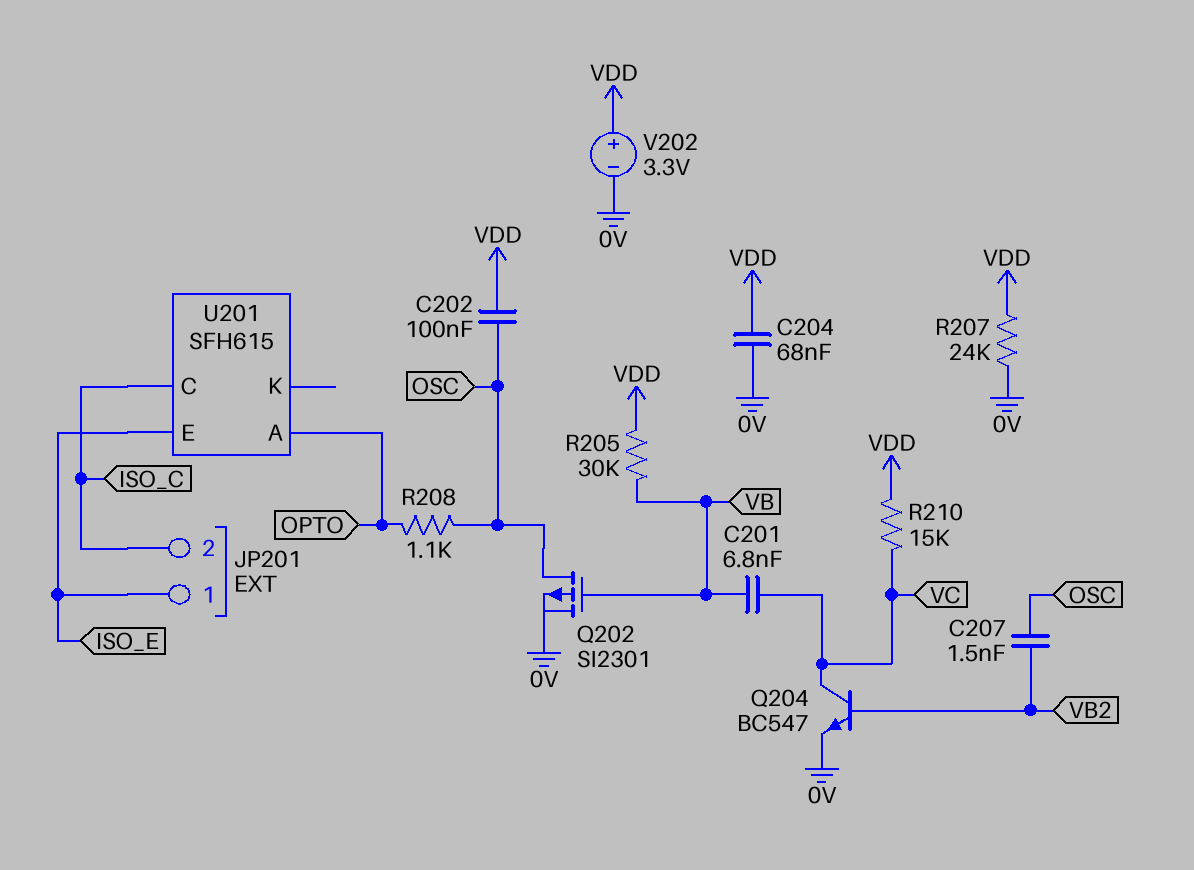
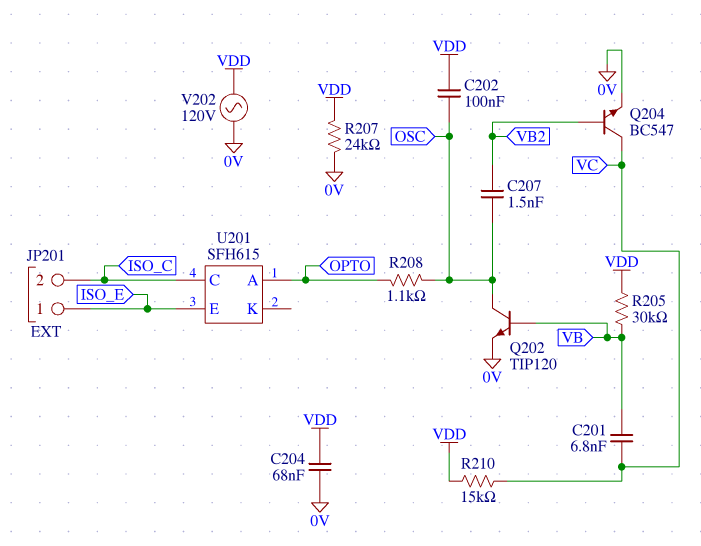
Q202: PMOS SI2301 (G VB, D OSC, S 0V) -> NPN TIP120 (B VB, C OSC, E 0V)
V202: 3.3V (plus VDD, minus 0V) -> AC 120V (0V, VDD)

